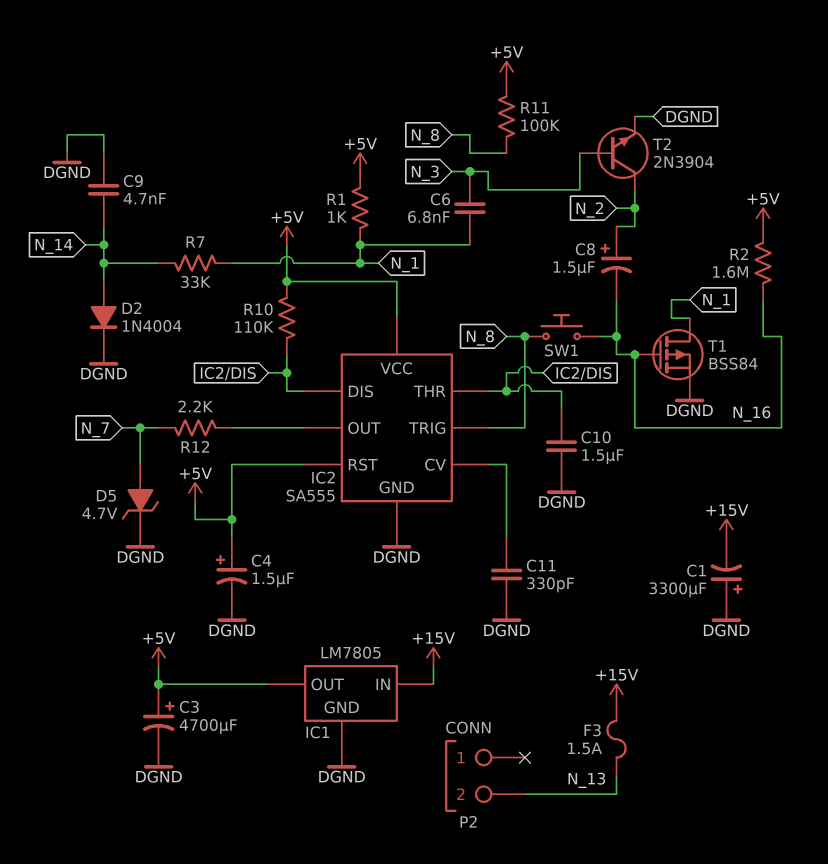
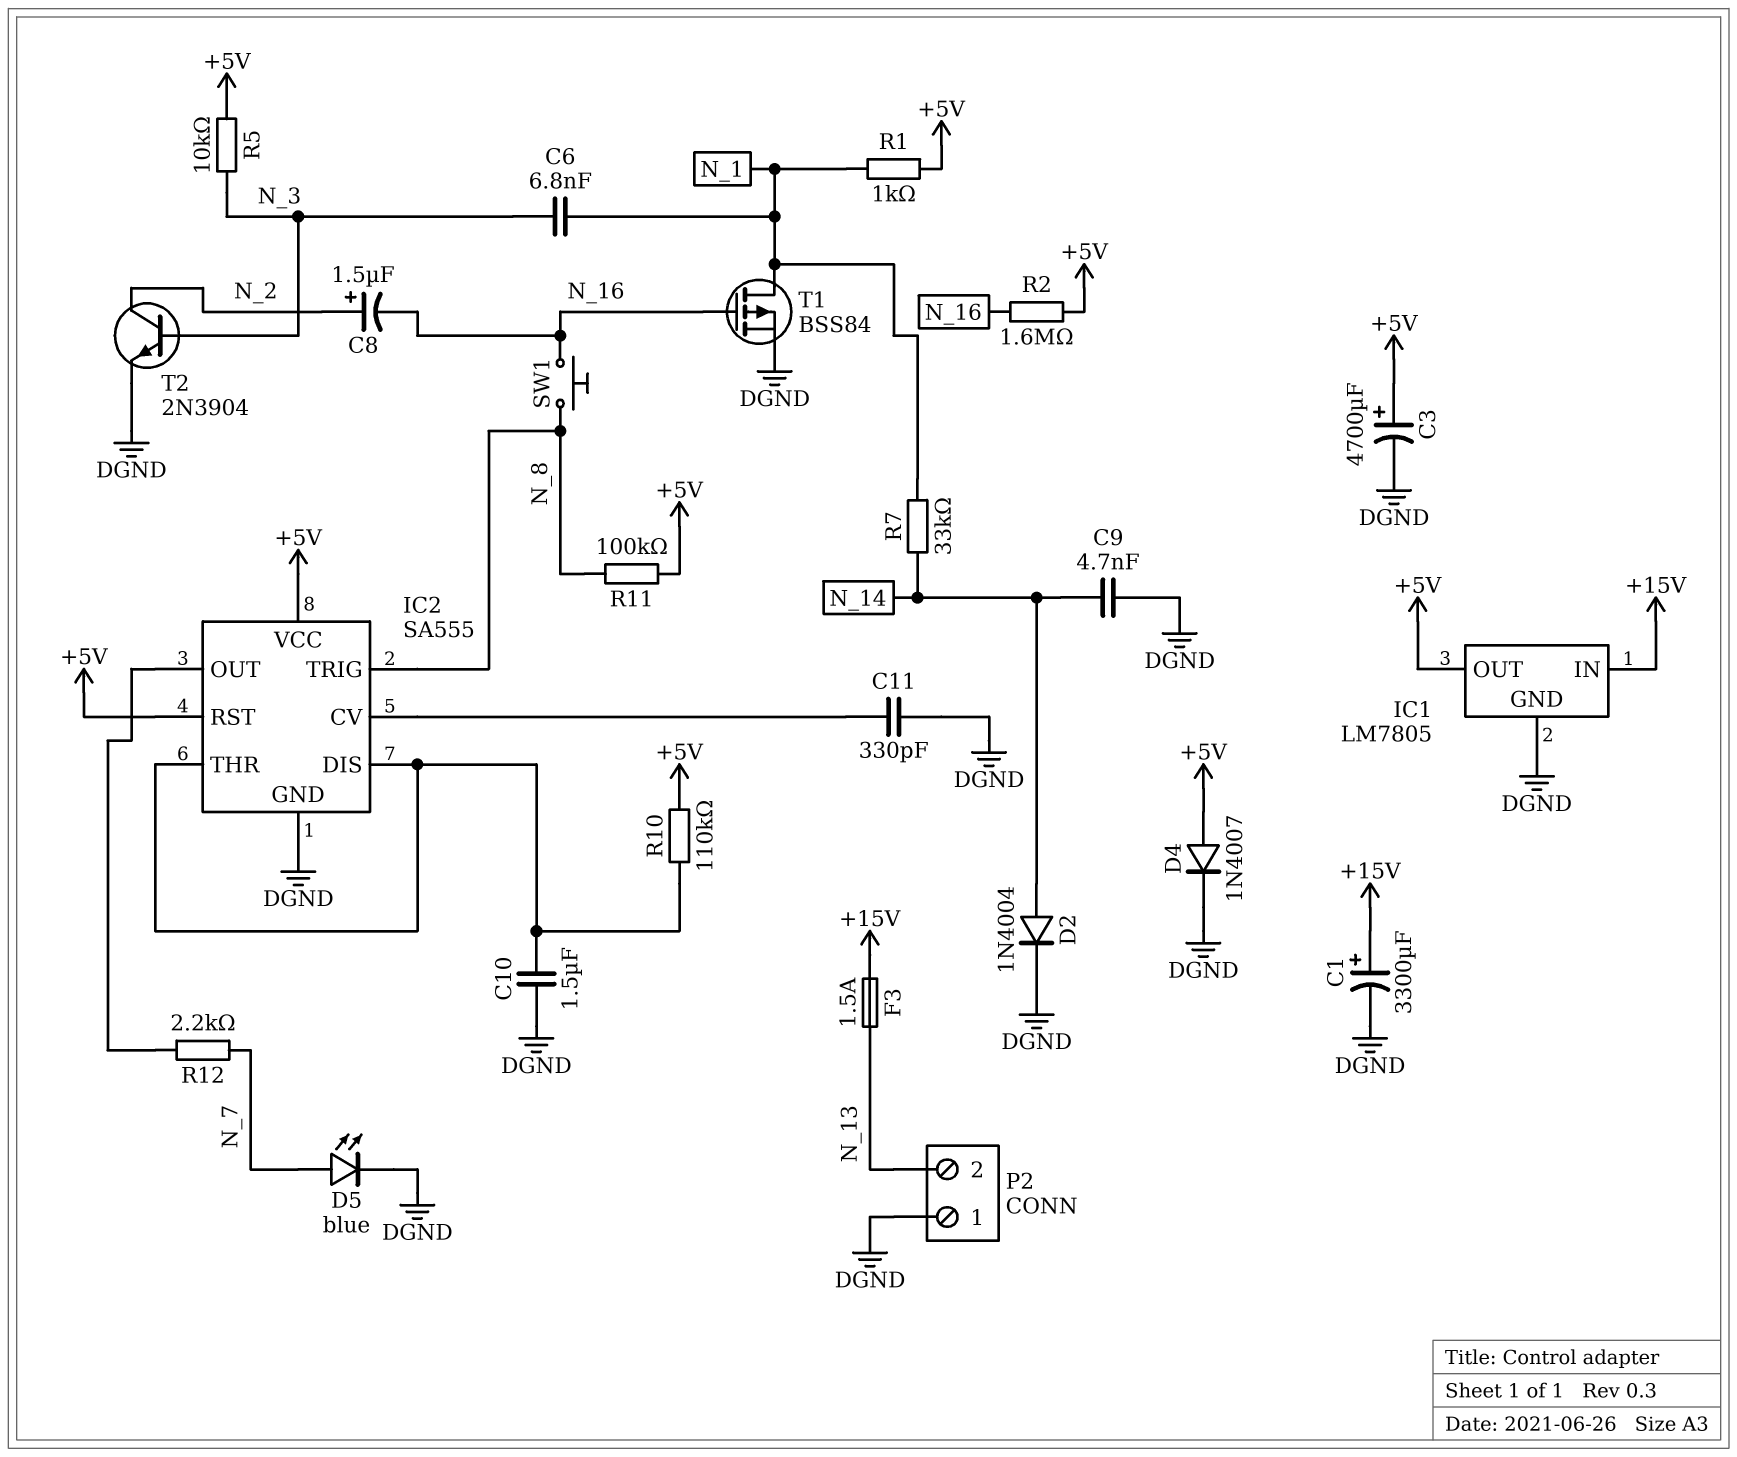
C1: 3300uF (plus DGND, minus +15V) -> 3300uF (plus +15V, minus DGND)
C4: 1.5uF (plus +5V, minus DGND) -> none
D4: none -> diode 1N4007 (A +5V, K DGND)
D5: zener 4.7V (A N_7, K DGND) -> LED blue (A N_7, K DGND)
P2 pin 1: none -> DGND
R5: none -> 10k (+5V, N_3)

